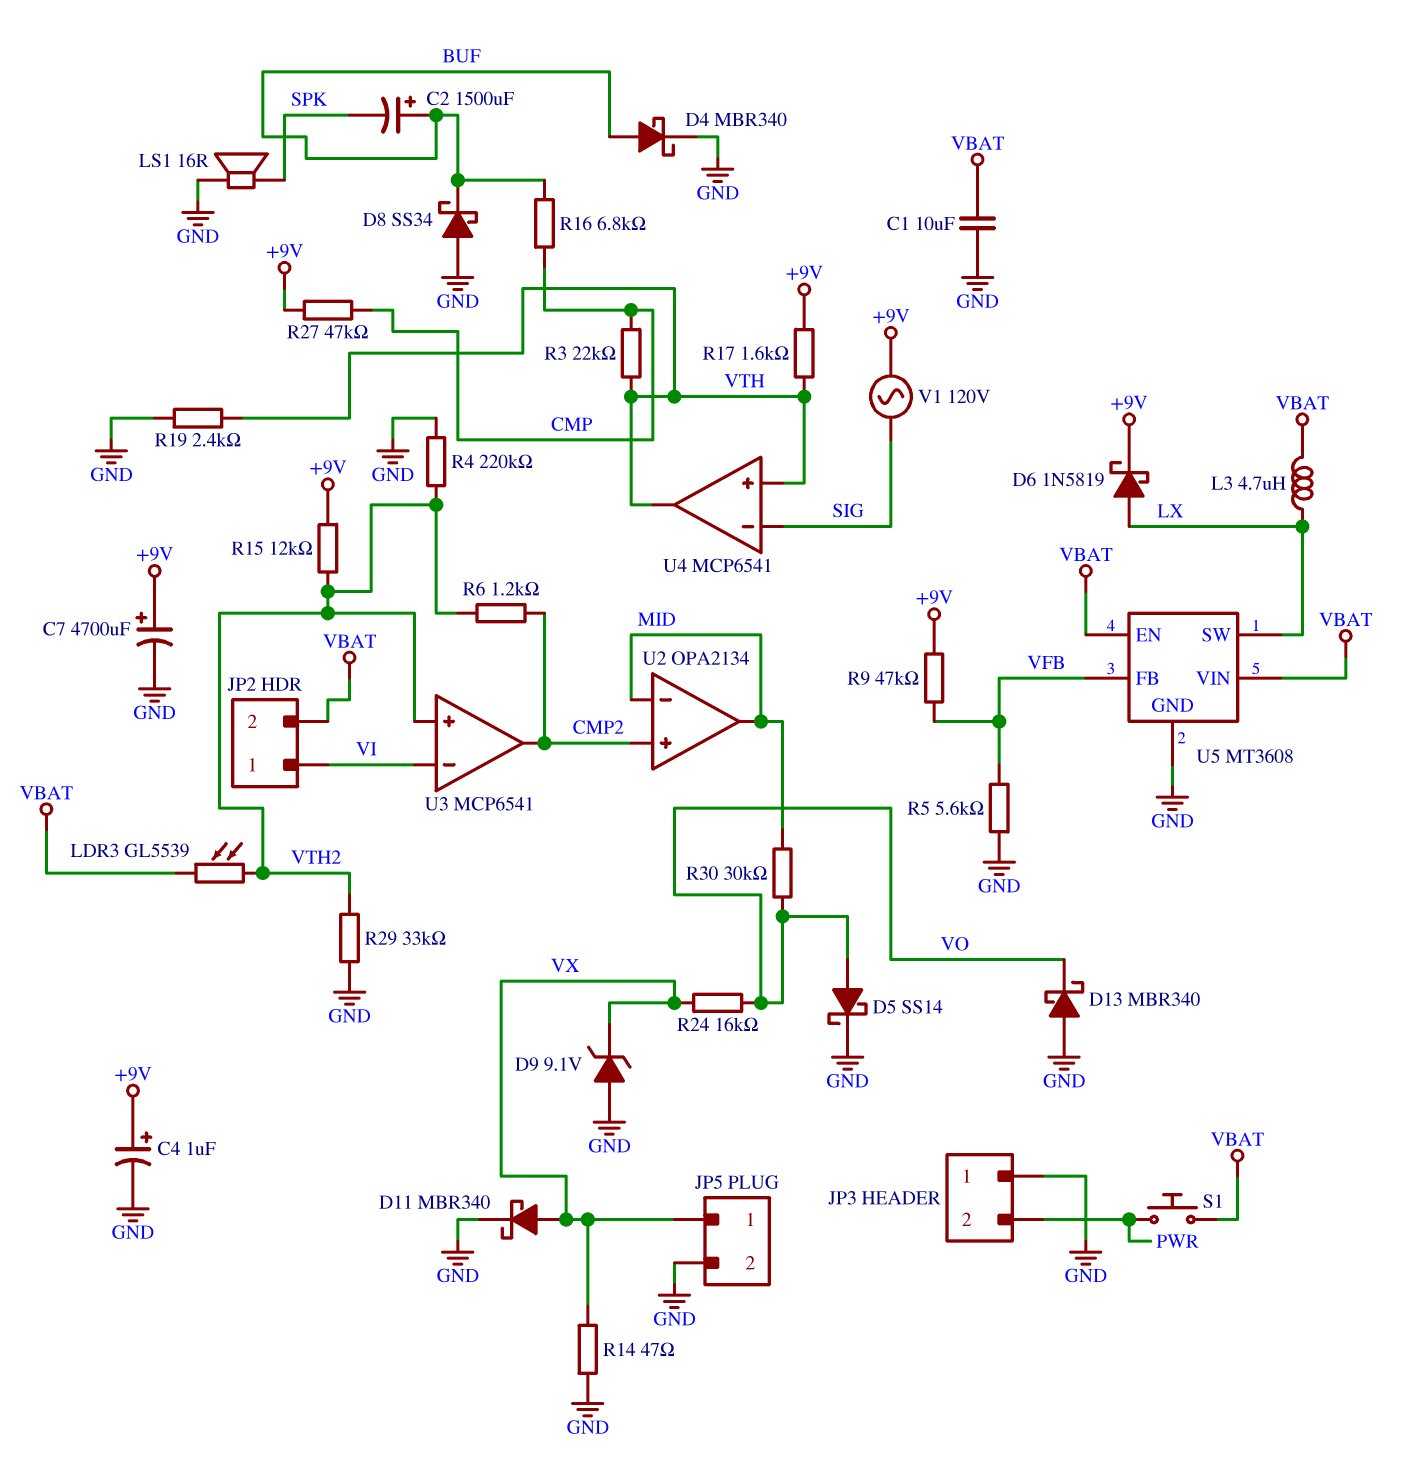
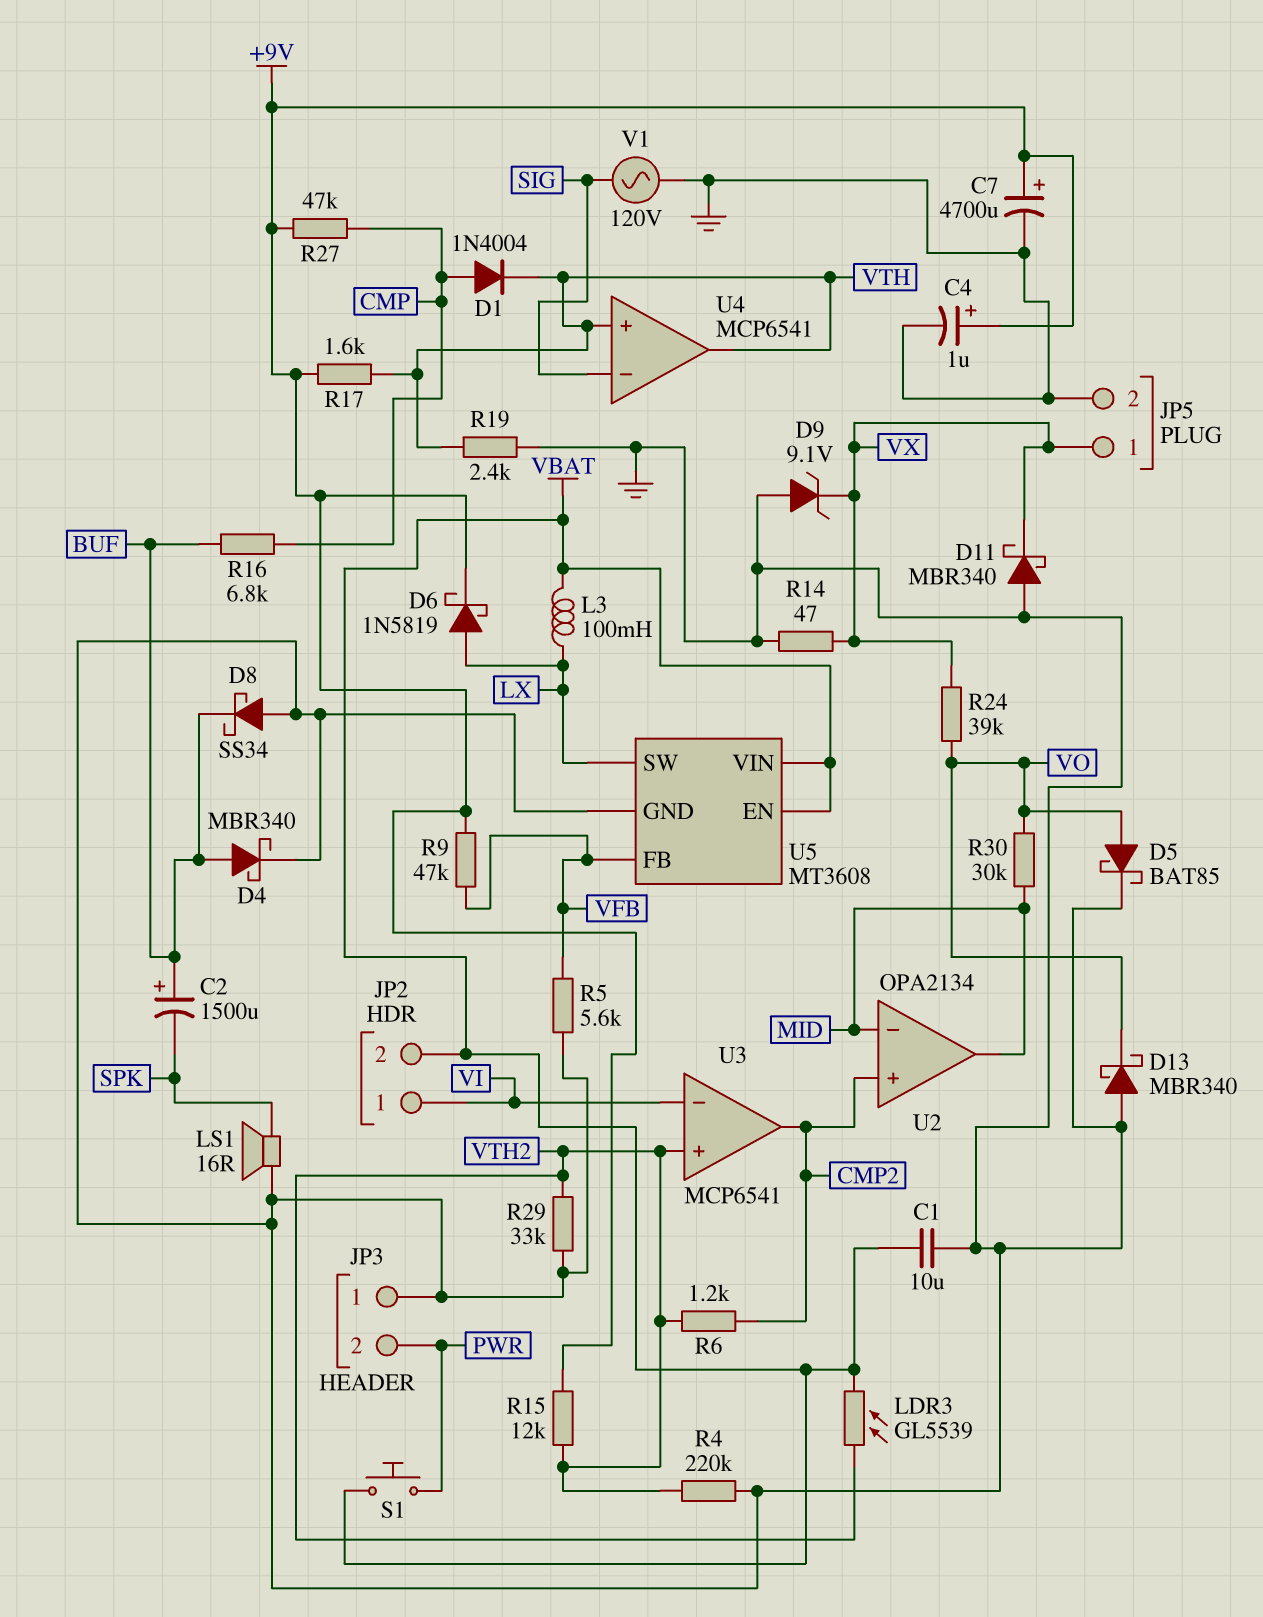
D1: none -> diode 1N4004 (A CMP, K VTH)
D5: schottky SS14 (A VO, K GND) -> schottky BAT85 (A VO, K GND)
D11: schottky MBR340 (A VX, K GND) -> schottky MBR340 (A GND, K VX)
L3: 4.7uH (LX, VBAT) -> 100mH (LX, VBAT)
R3: 22k (CMP, VTH) -> none
R24: 16k (VO, VX) -> 39k (VO, VX)
V1: AC 120V (+9V, SIG) -> AC 120V (GND, SIG)

